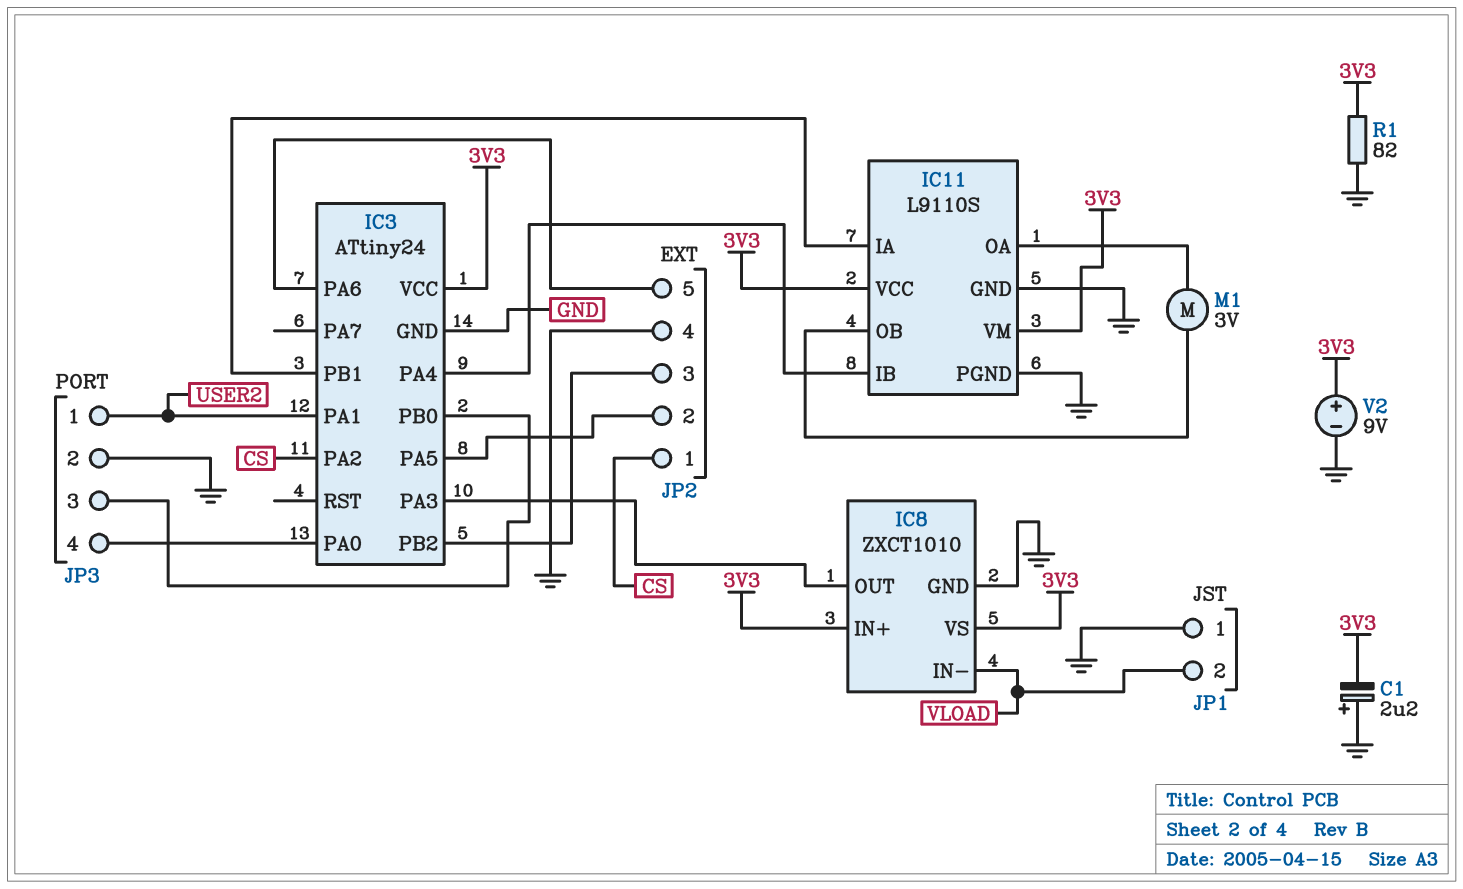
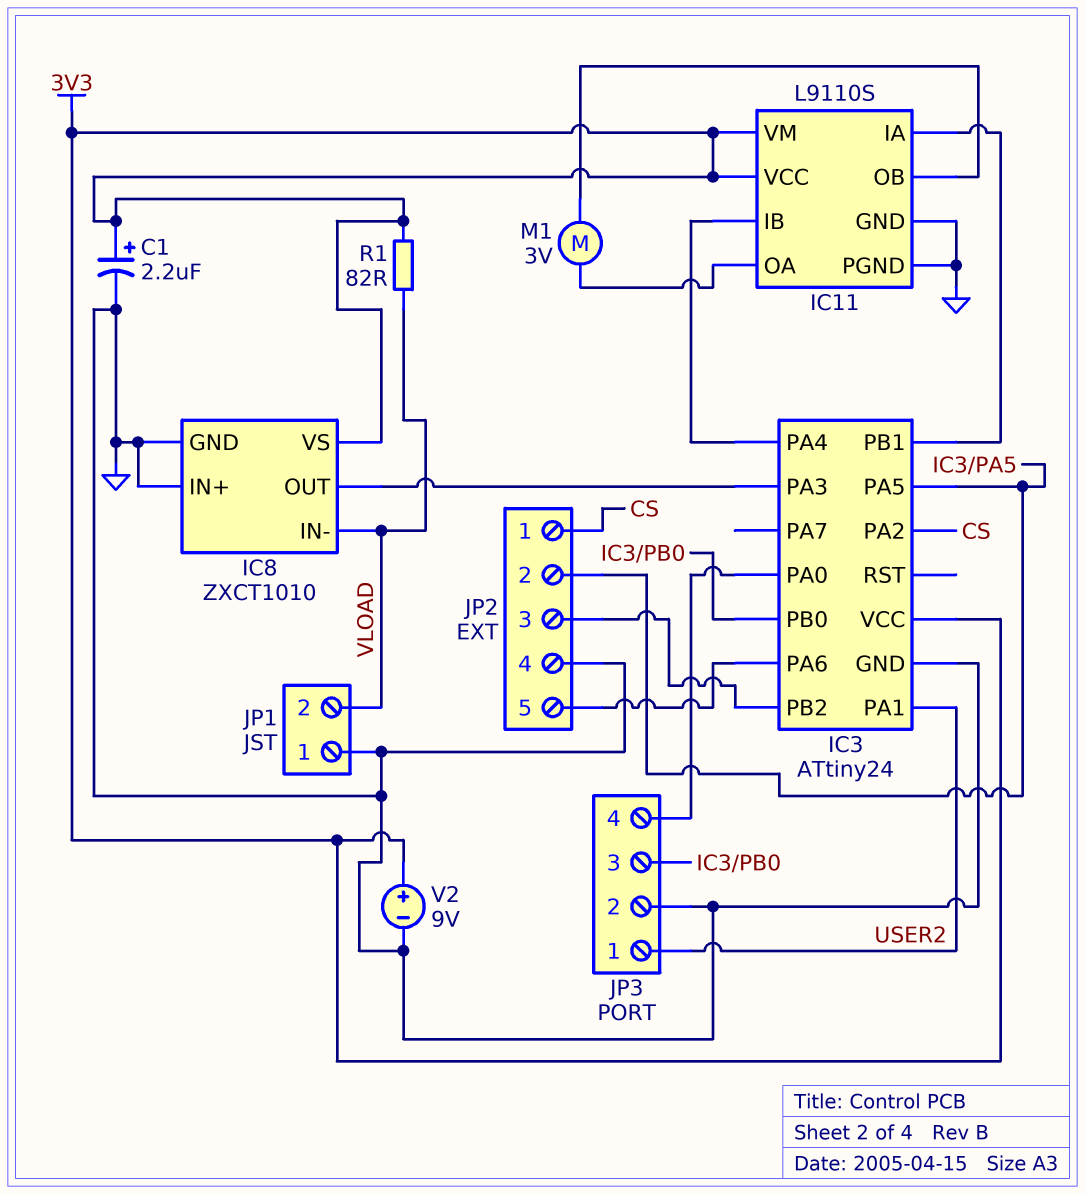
C1: 2.2uF (plus GND, minus 3V3) -> 2.2uF (plus 3V3, minus GND)
IC8 pin IN+: 3V3 -> GND
R1: 82 (3V3, GND) -> 82 (3V3, VLOAD)

